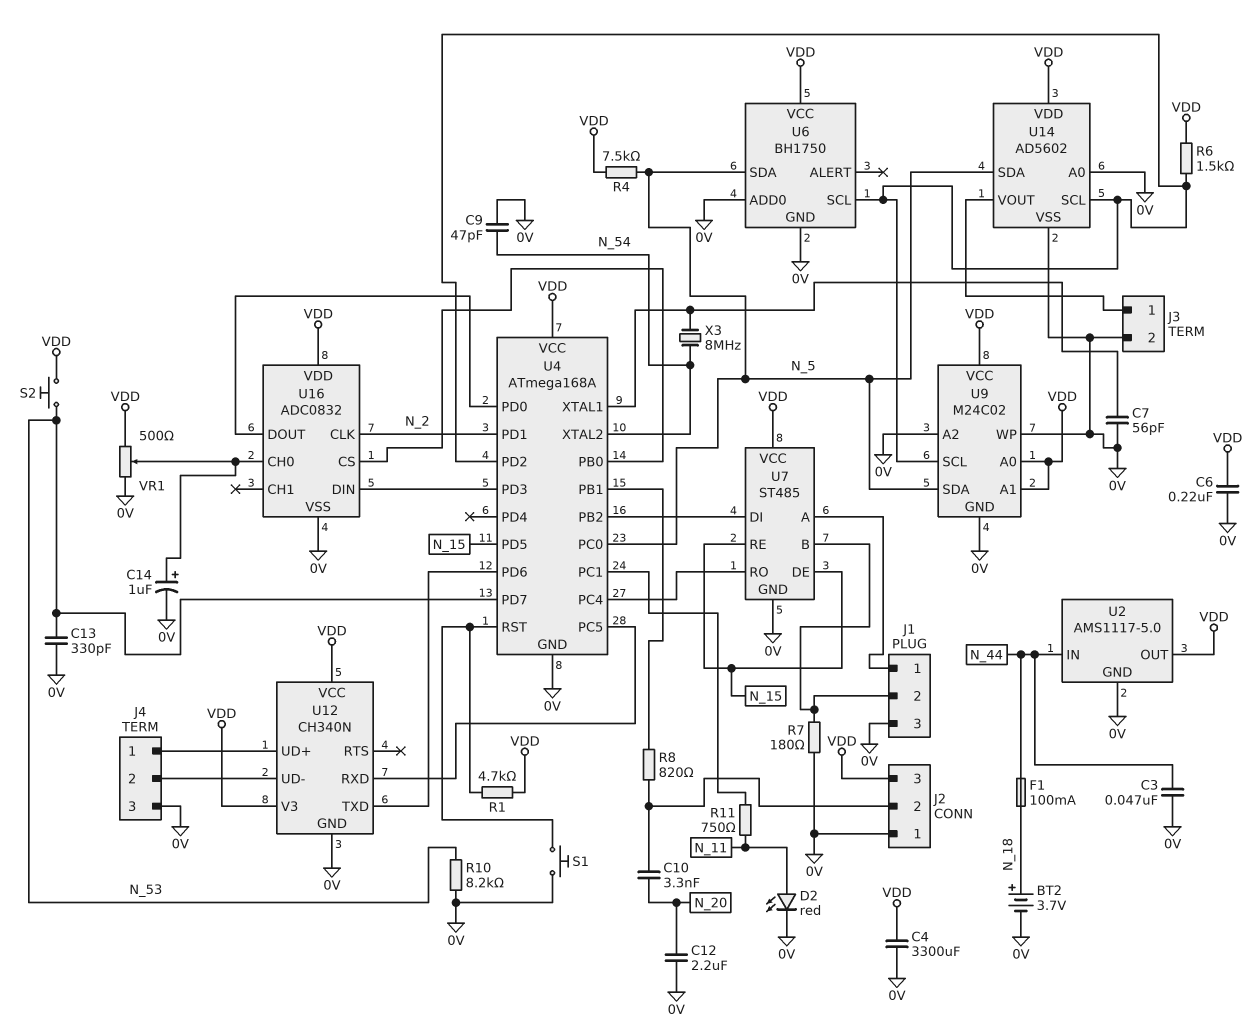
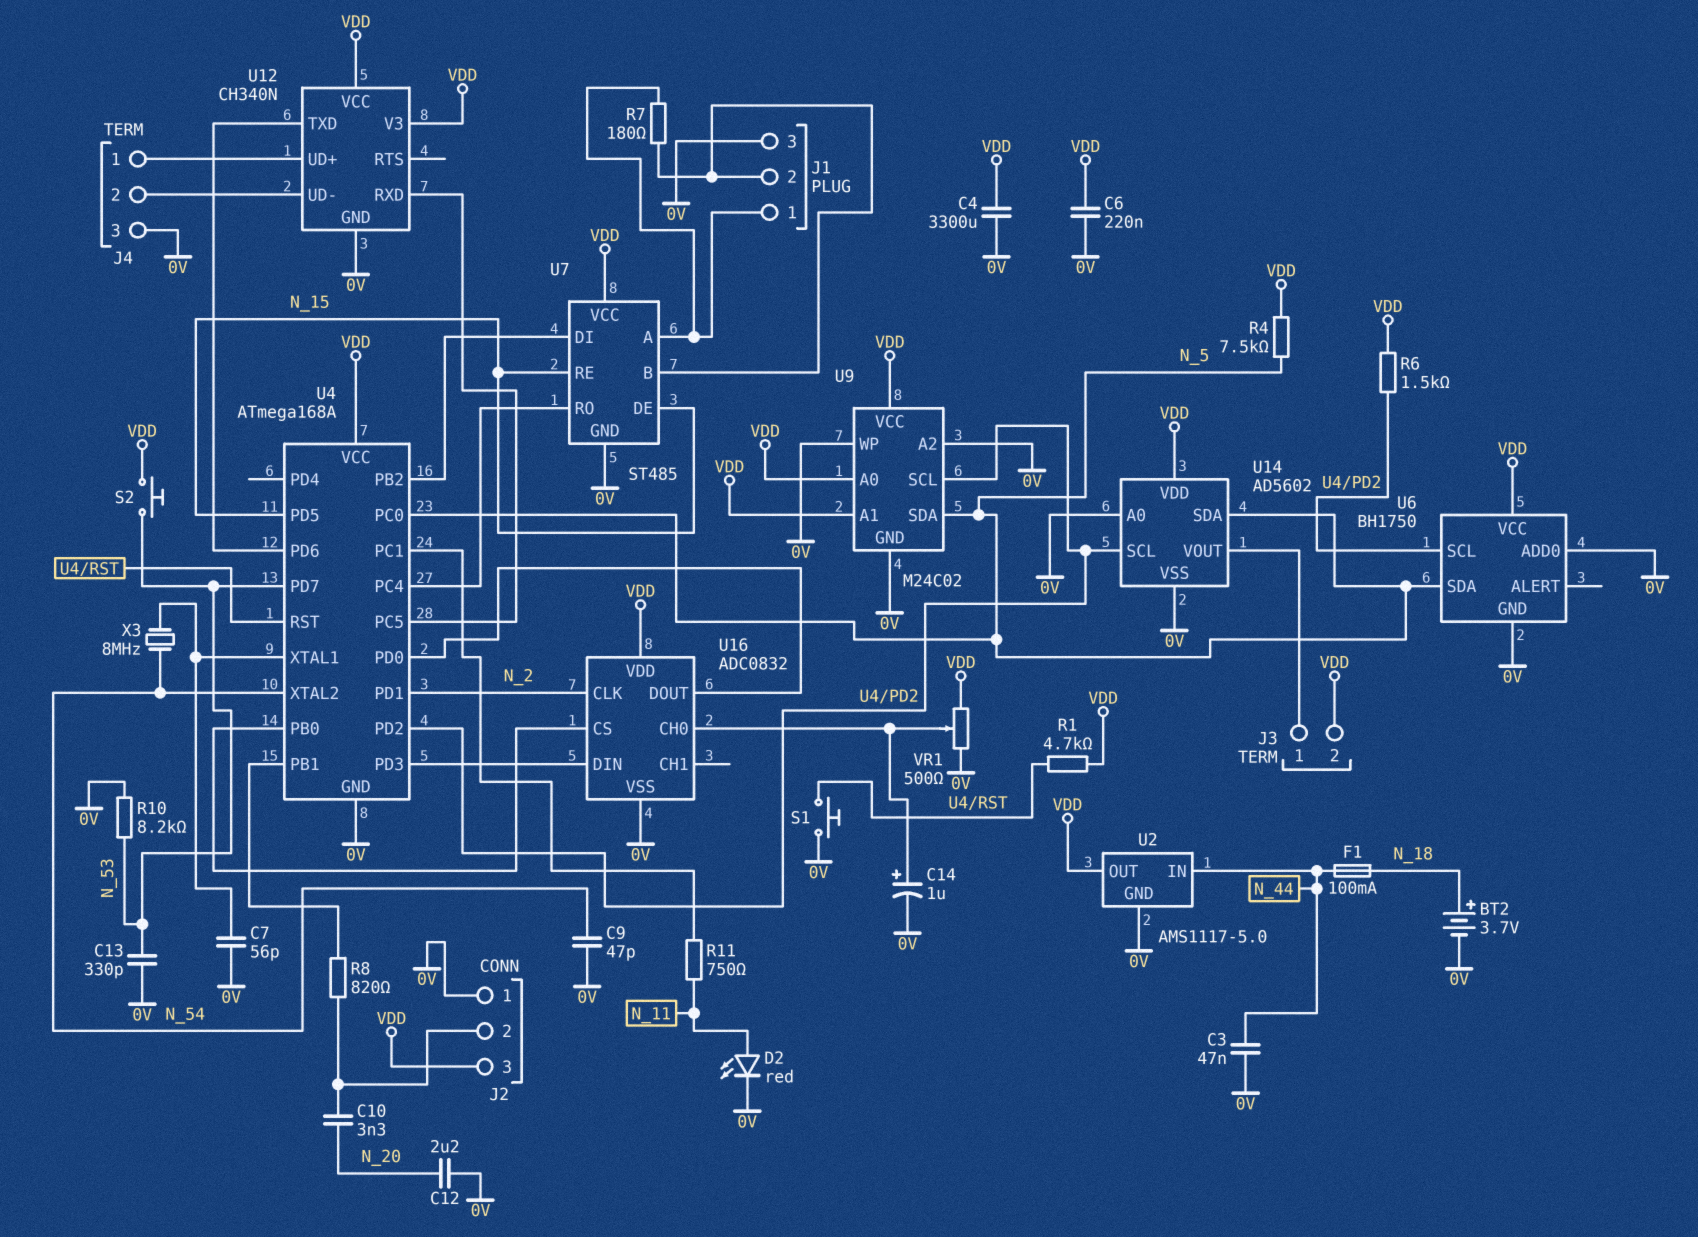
J3 pin 2: 0V -> VDD
R7: 180 (0V, J1/2) -> 180 (J1/1, J1/2)

